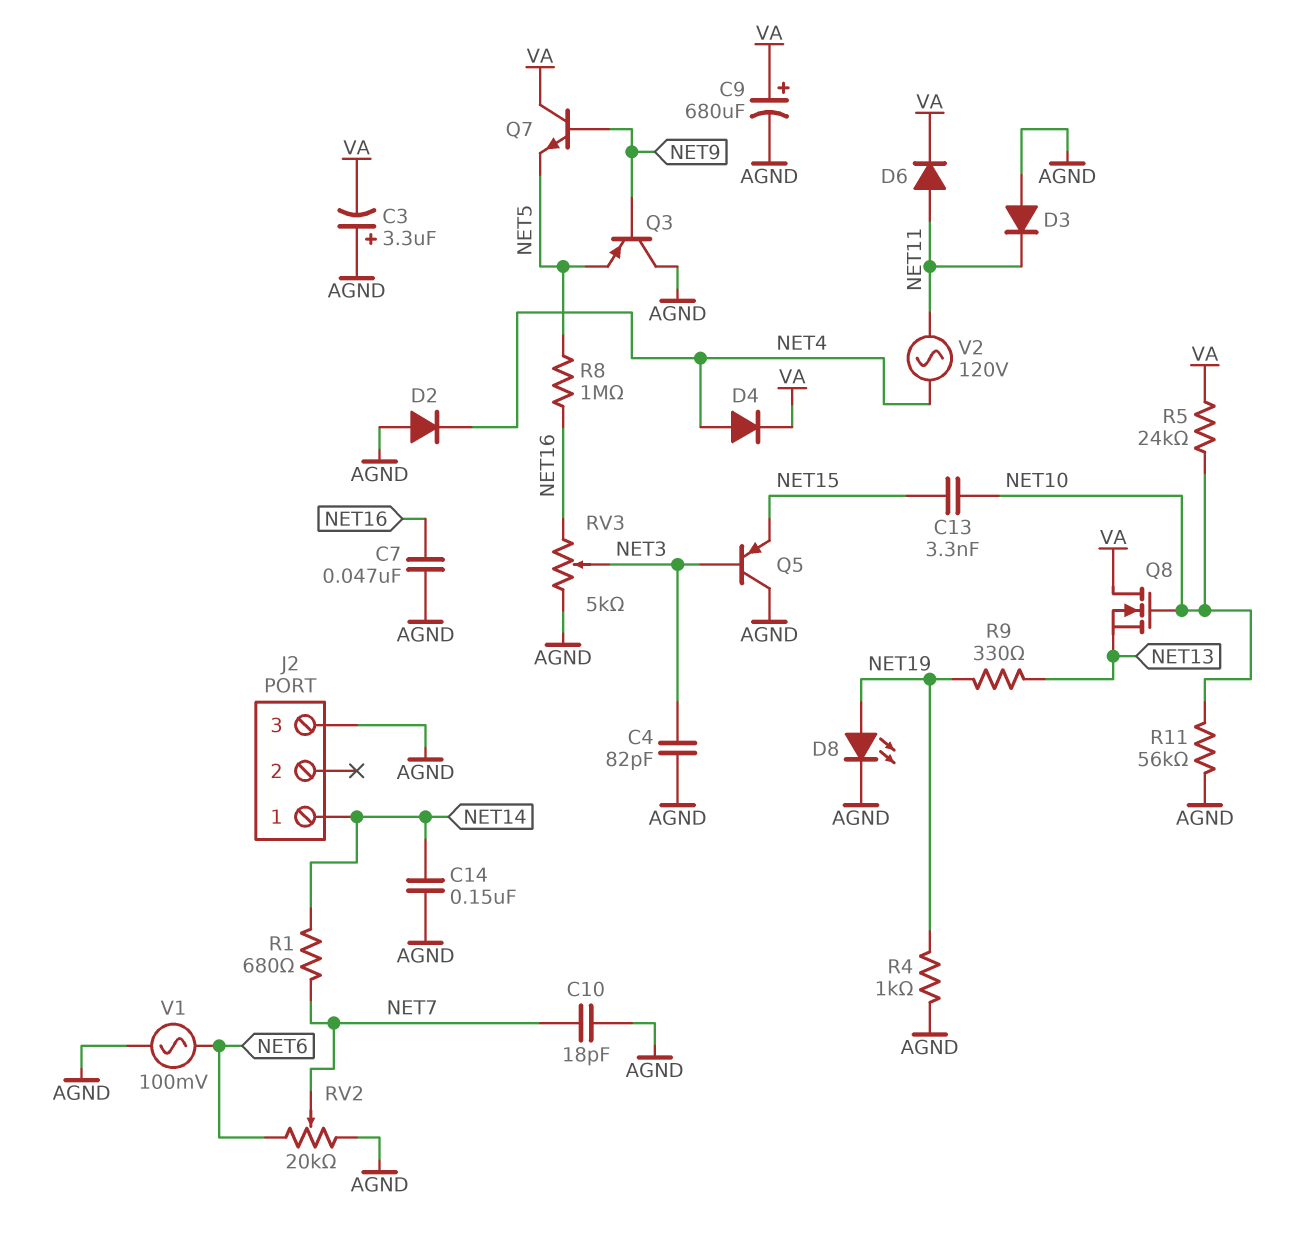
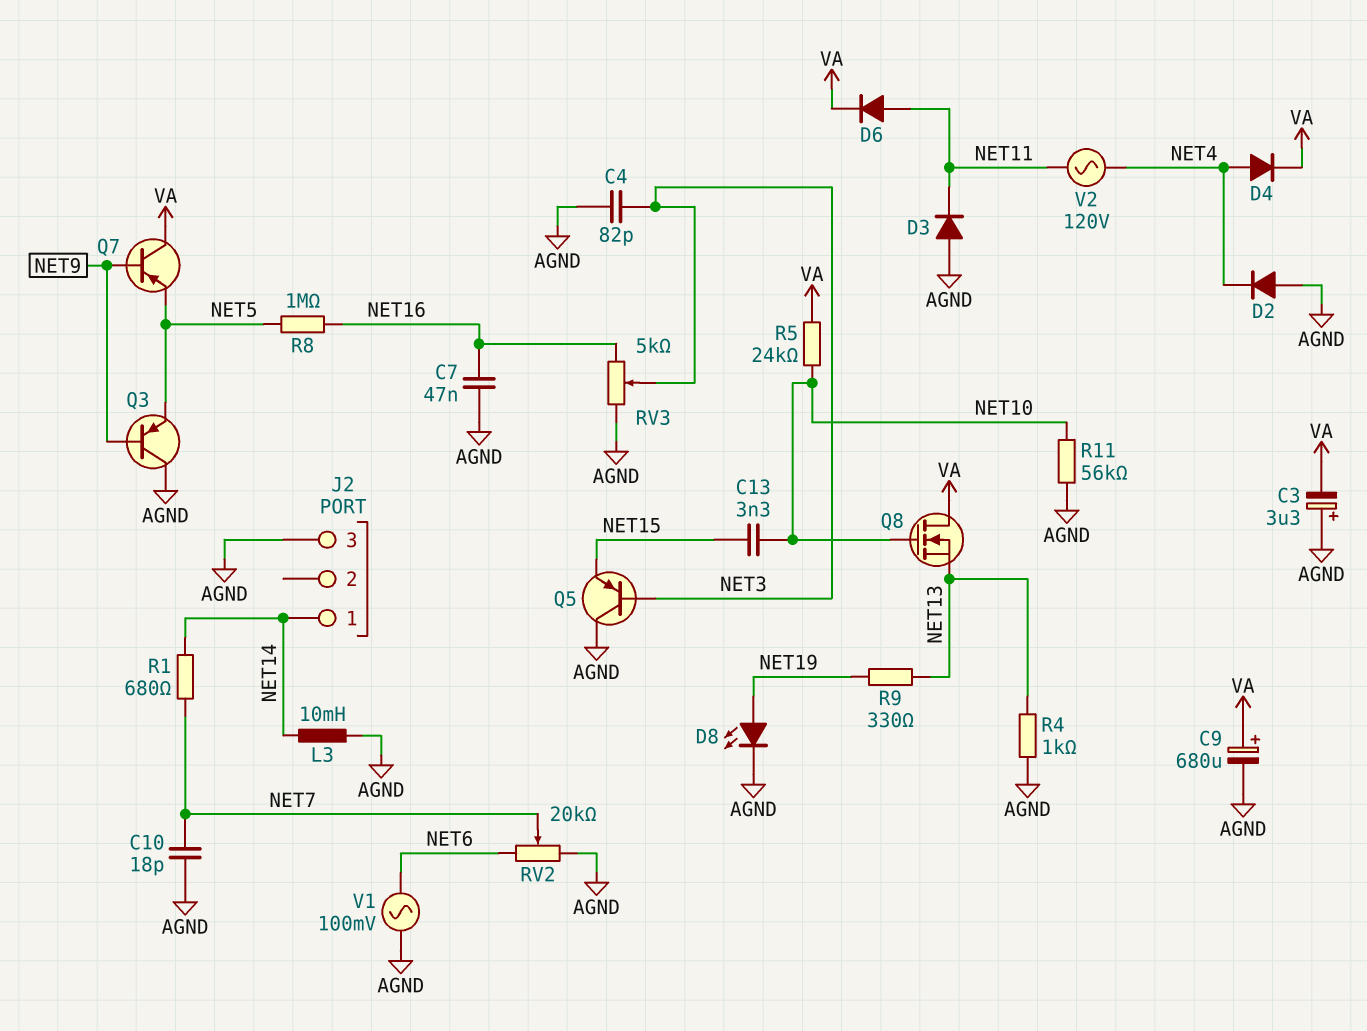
C14: 150nF (AGND, NET14) -> none
L3: none -> 10mH (AGND, NET14)
Q7: NPN (B NET9, C VA, E NET5) -> PNP (B NET9, C VA, E NET5)
R4: 1k (AGND, NET19) -> 1k (AGND, NET13)

